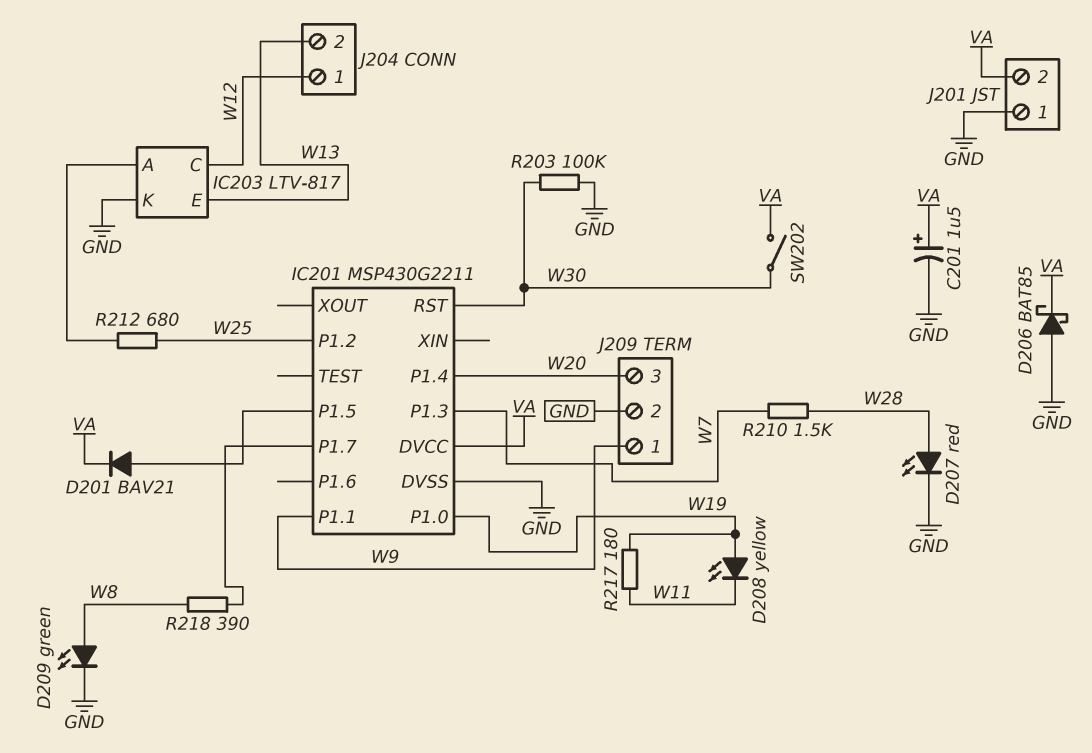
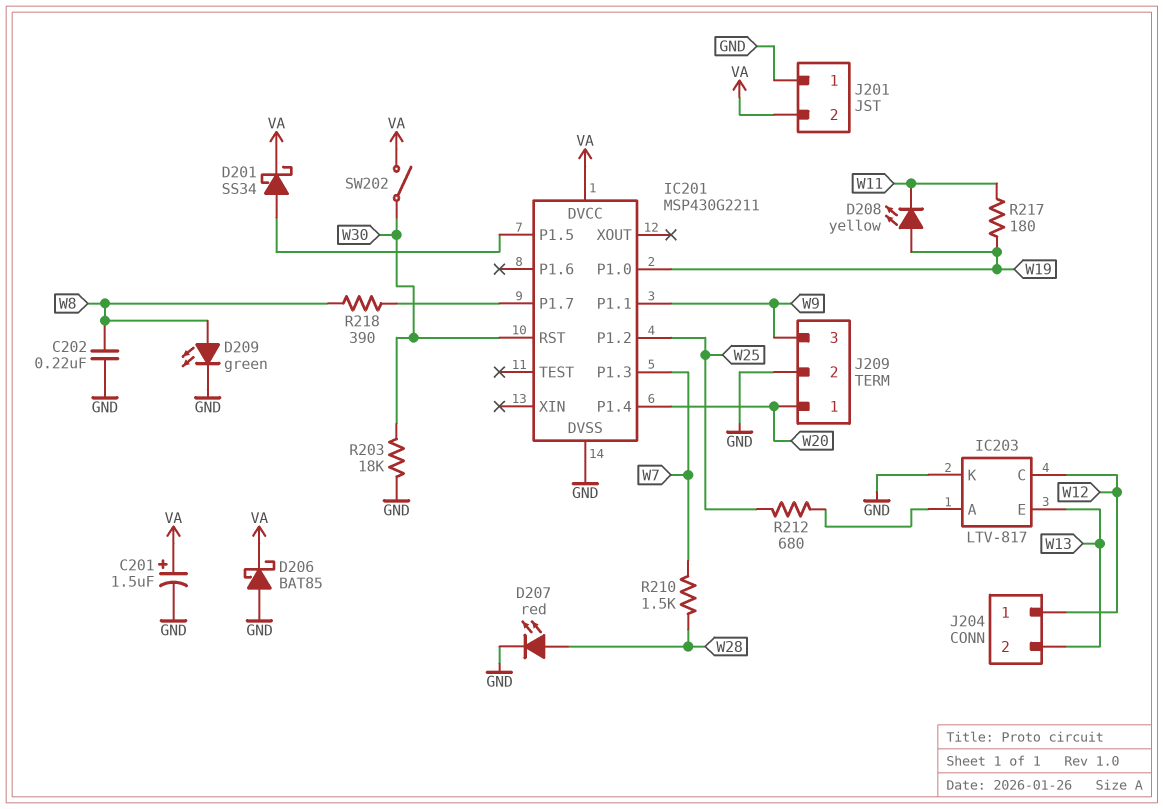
C202: none -> 220nF (GND, W8)
D201: diode BAV21 (A IC201/P1.5, K VA) -> schottky SS34 (A IC201/P1.5, K VA)
J209 pin 1: W9 -> W20
J209 pin 3: W20 -> W9
R203: 100k (GND, W30) -> 18k (GND, W30)

